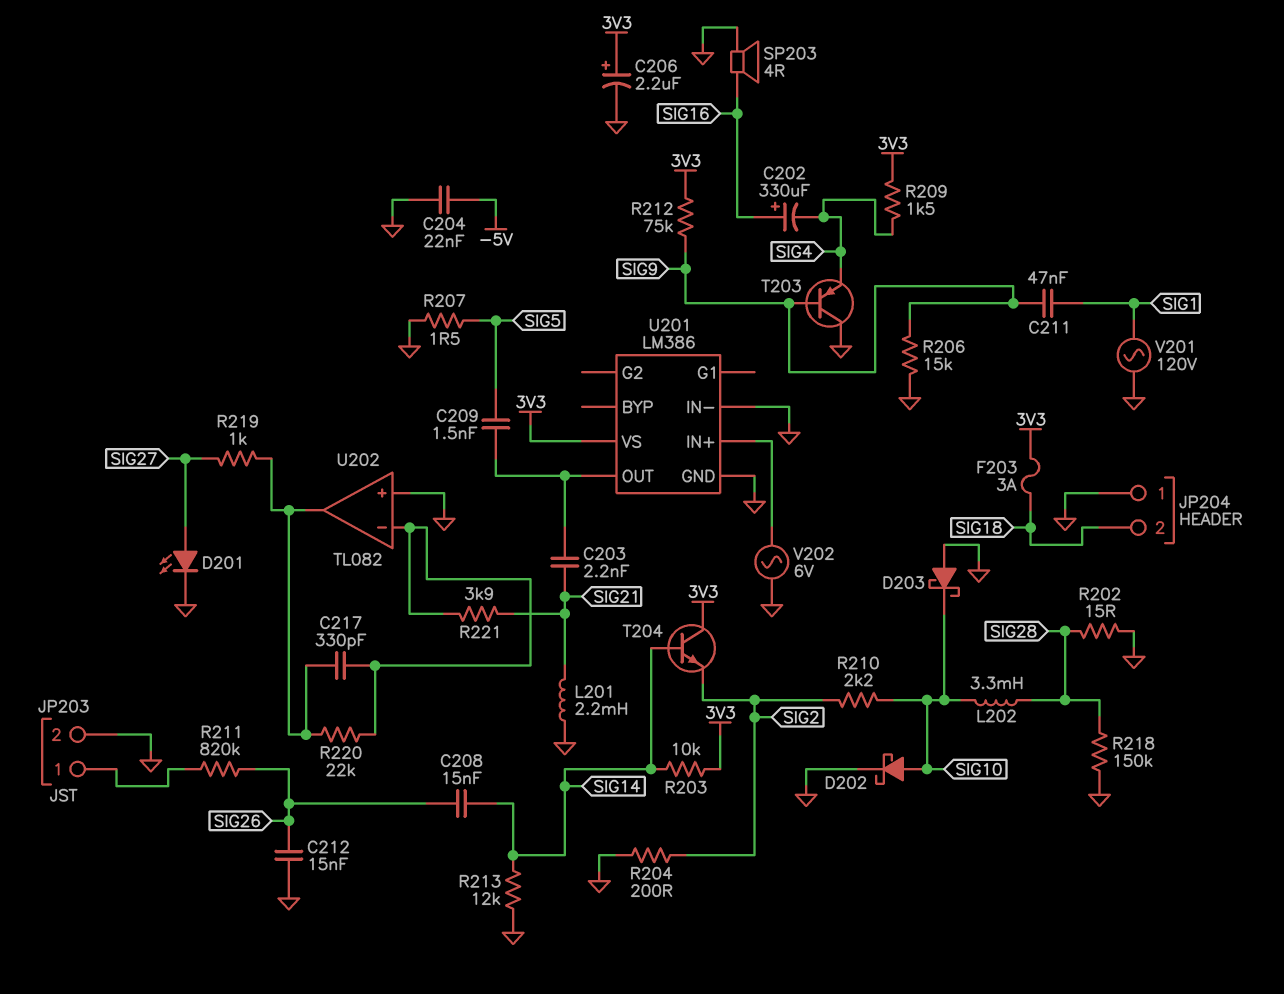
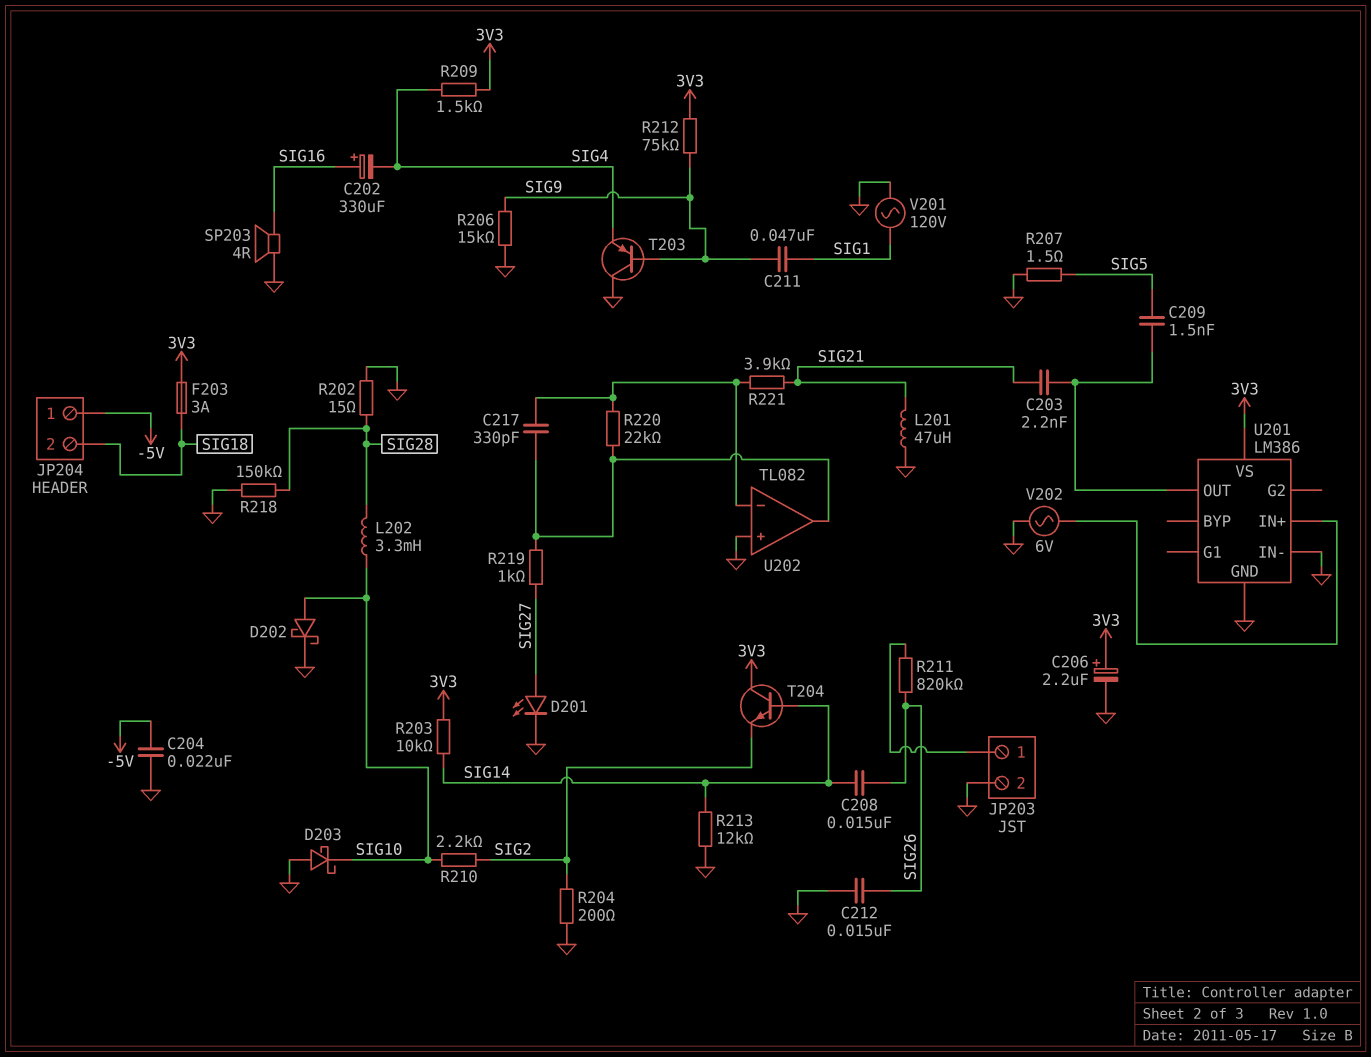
JP204 pin 1: GND -> -5V
L201: 2.2mH (GND, SIG21) -> 47uH (GND, SIG21)

